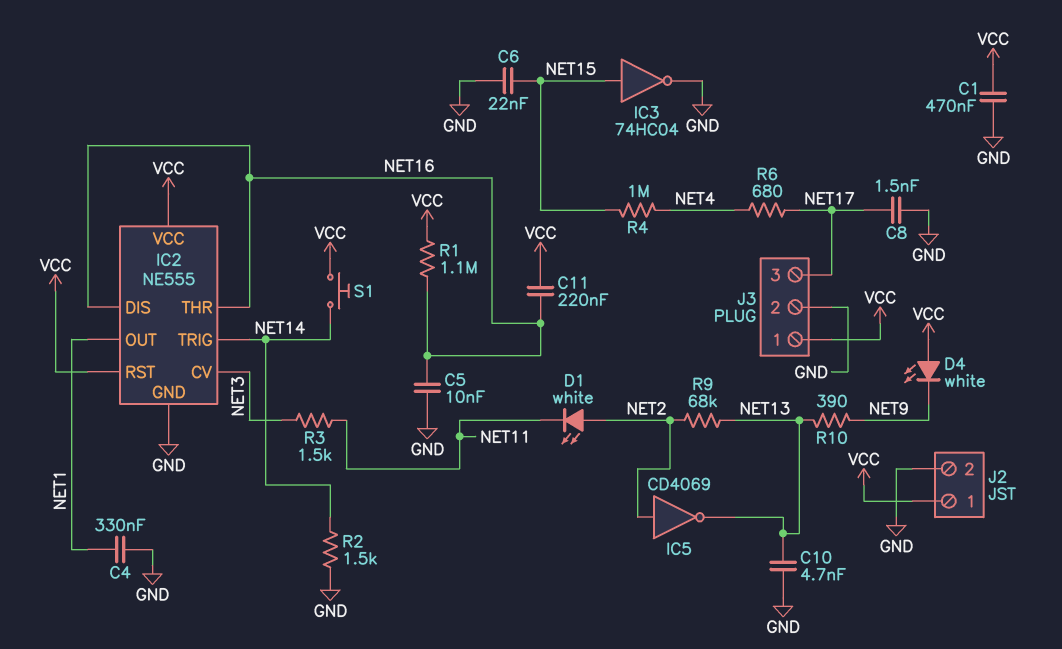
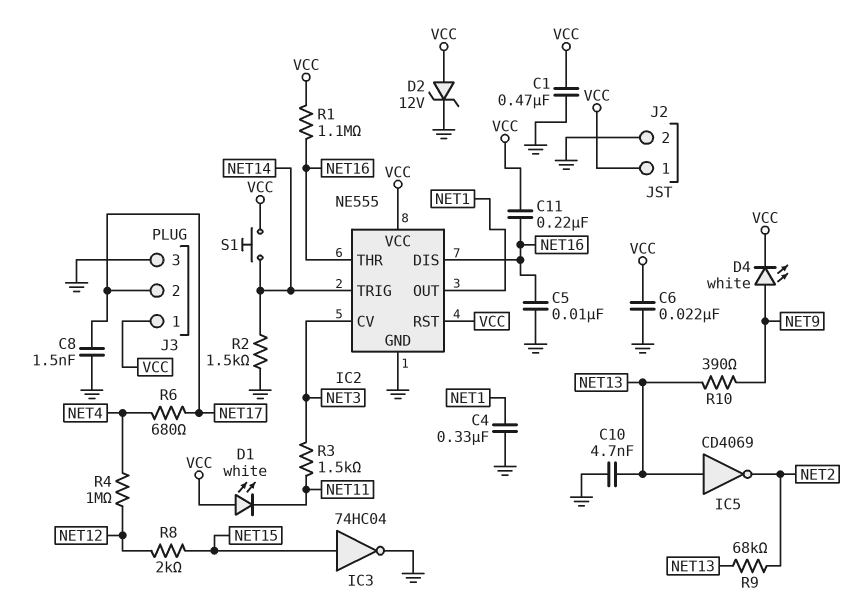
C6: 22nF (GND, NET15) -> 22nF (GND, VCC)
D1: LED white (A NET2, K NET11) -> LED white (A VCC, K NET11)
D2: none -> zener 12V (A VCC, K GND)
D4: LED white (A VCC, K NET9) -> LED white (A NET9, K VCC)
IC5: NOT CD4069 (in NET2, out NET13) -> NOT CD4069 (in NET13, out NET2)
J3 pin 2: GND -> NET17
J3 pin 3: NET17 -> GND
R4: 1M (NET4, NET15) -> 1M (NET4, NET12)
R8: none -> 2k (NET12, NET15)

